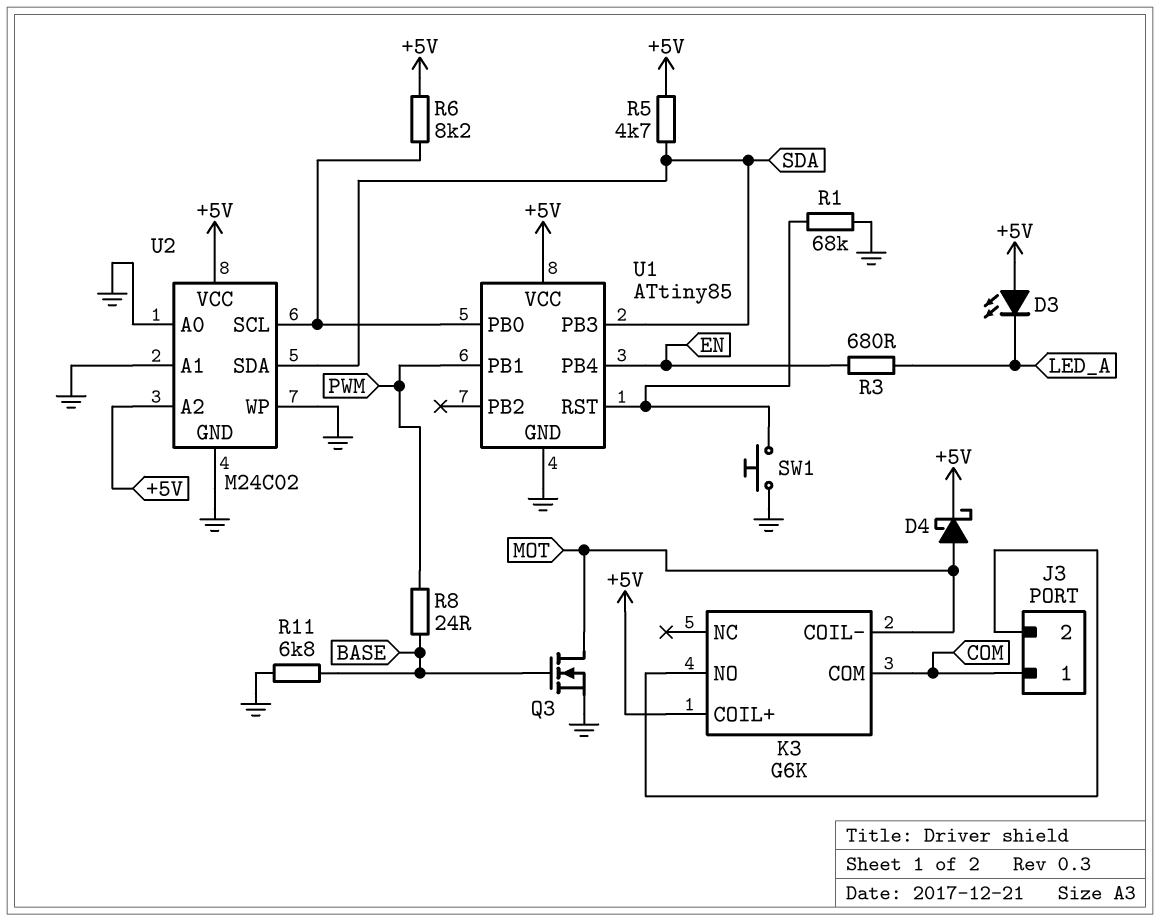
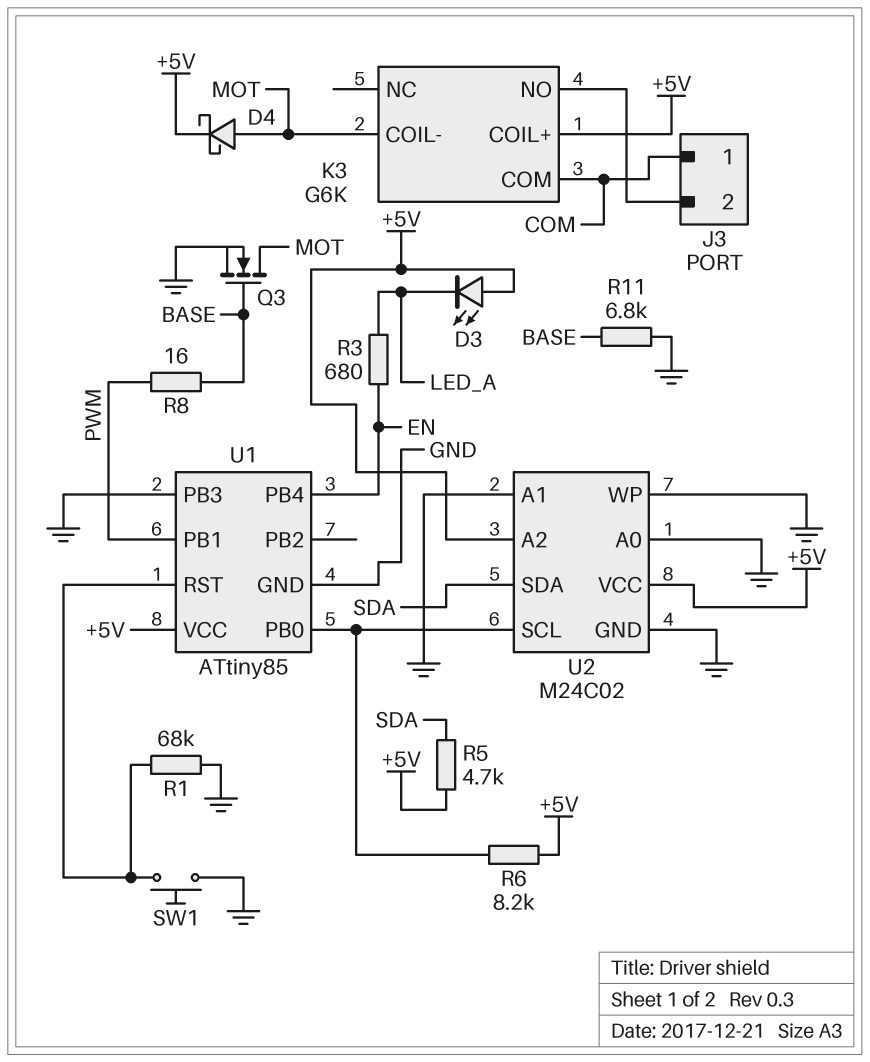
R8: 24 (BASE, PWM) -> 16 (BASE, PWM)
U1 pin PB3: SDA -> GND

